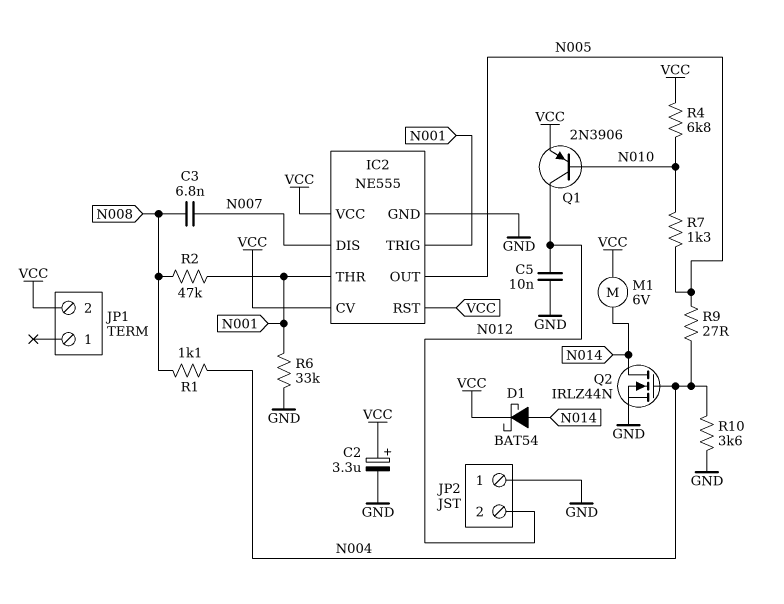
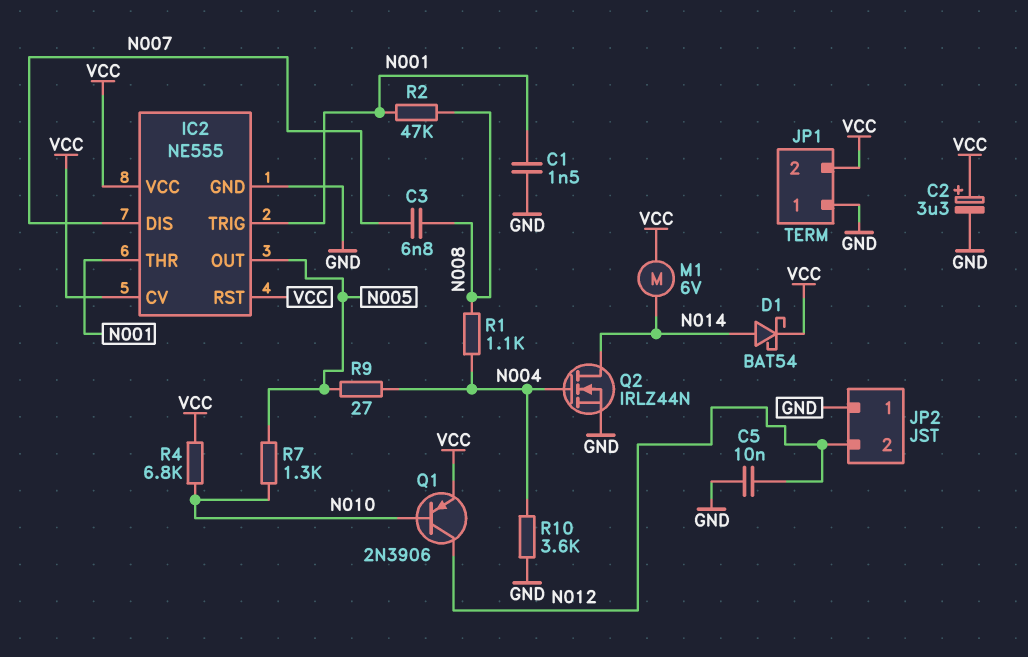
C1: none -> 1.5nF (GND, N001)
JP1 pin 1: none -> GND
R6: 33k (GND, N001) -> none

